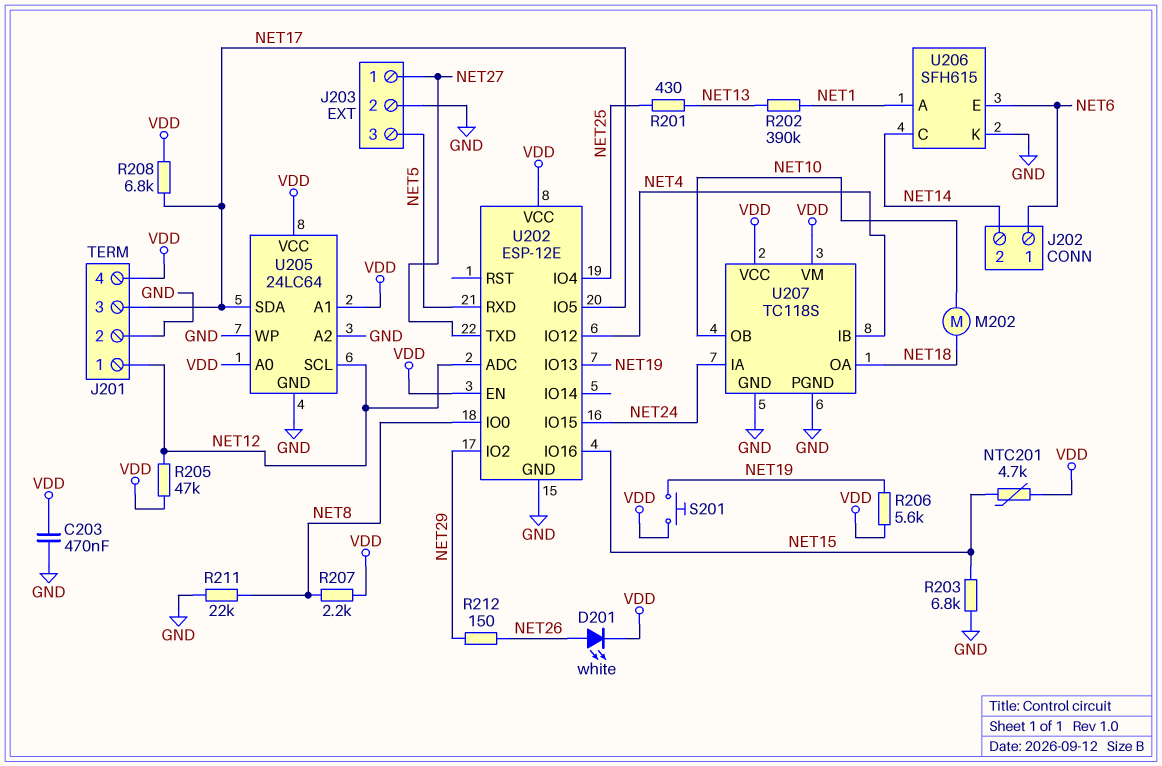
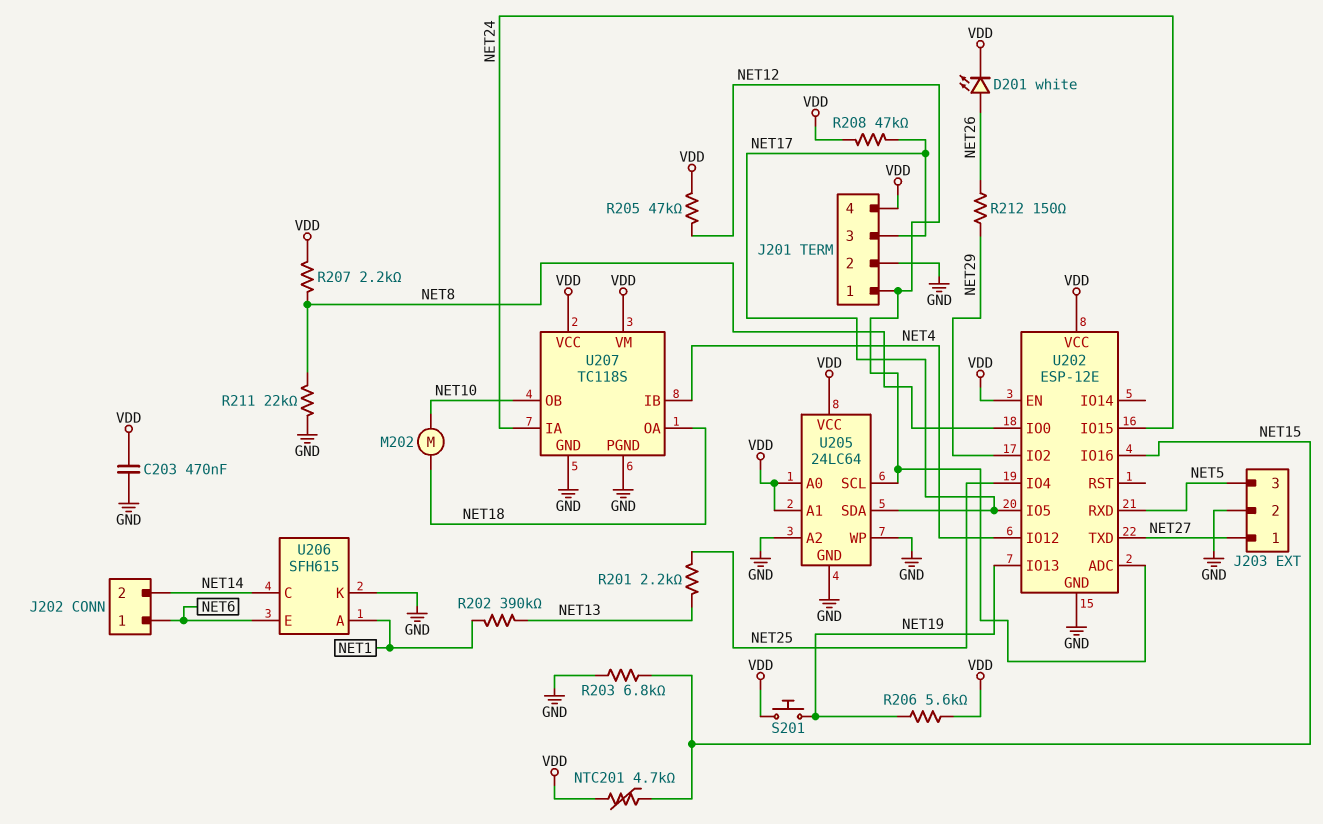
R201: 430 (NET13, NET25) -> 2.2k (NET13, NET25)
R208: 6.8k (NET17, VDD) -> 47k (NET17, VDD)

